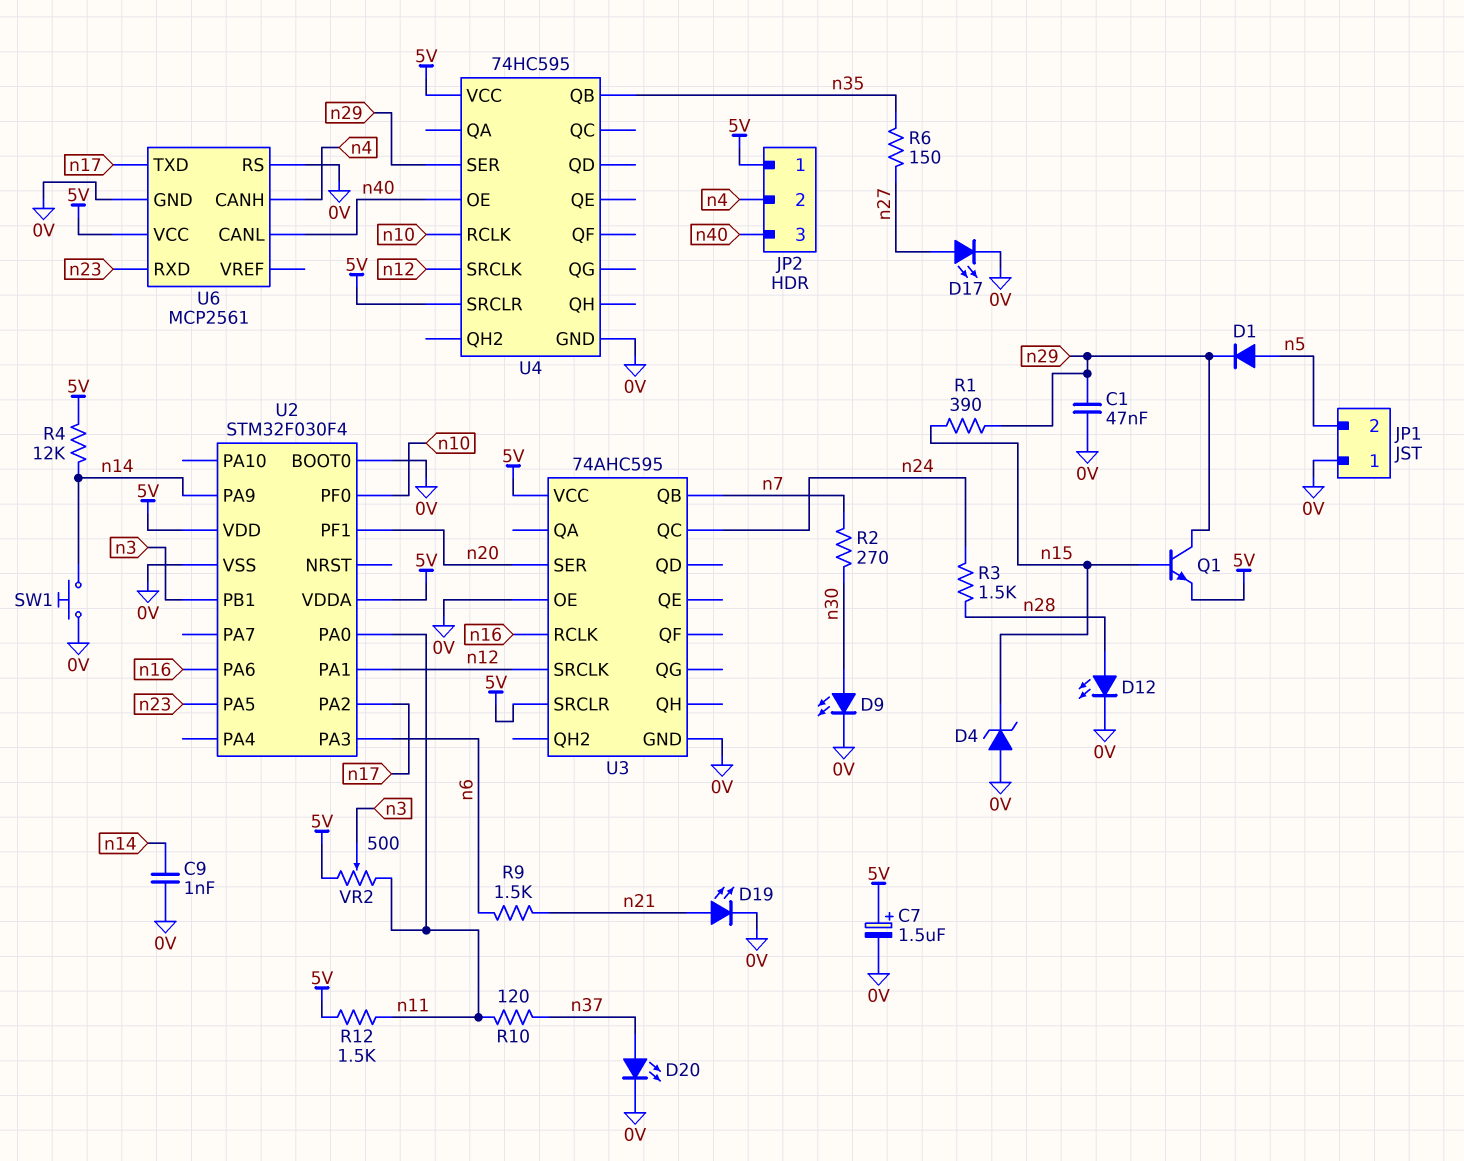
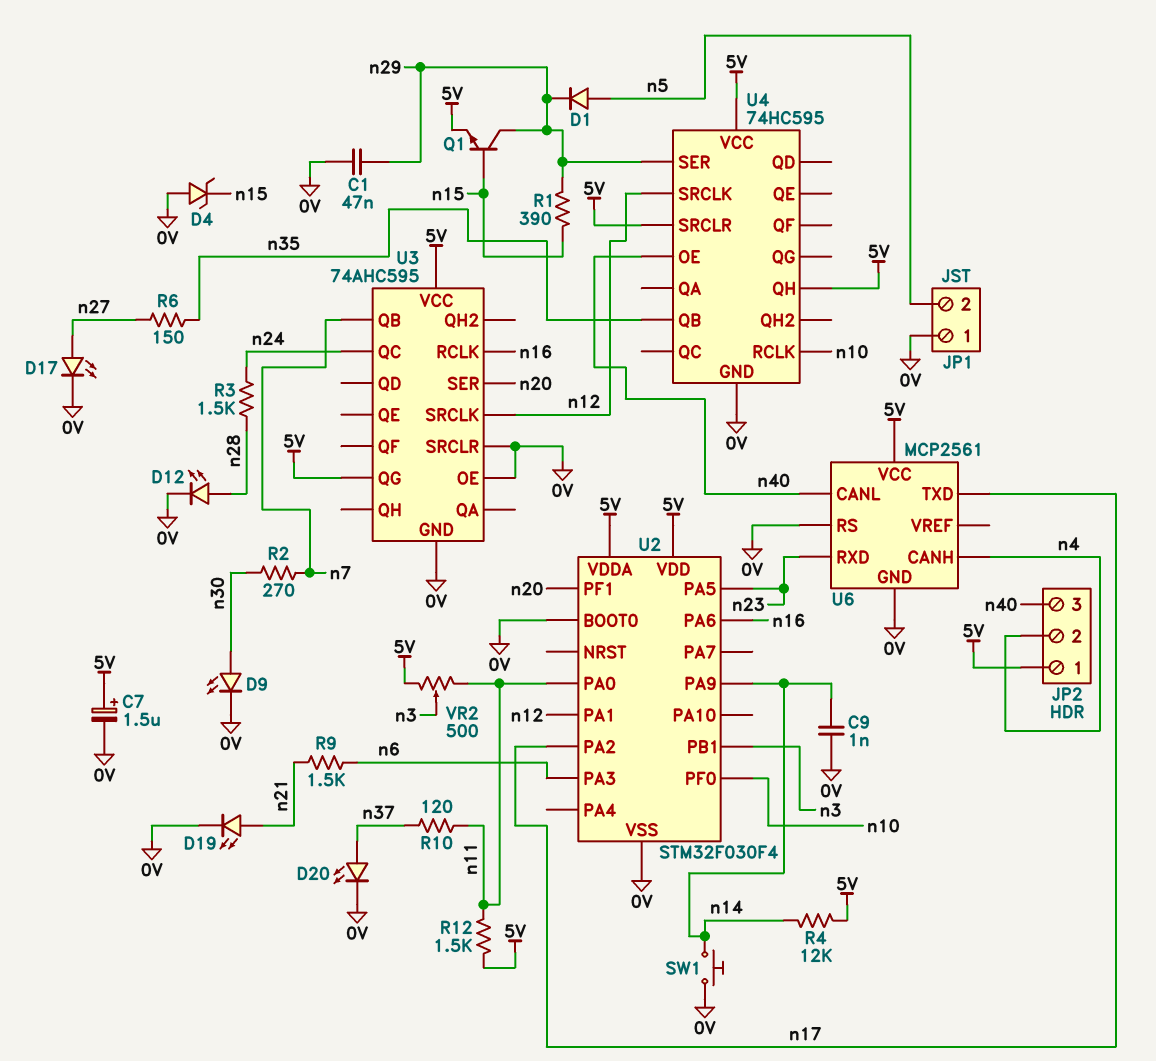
U3 pin QG: none -> 5V
U3 pin SRCLR: 5V -> 0V
U4 pin QH: none -> 5V

